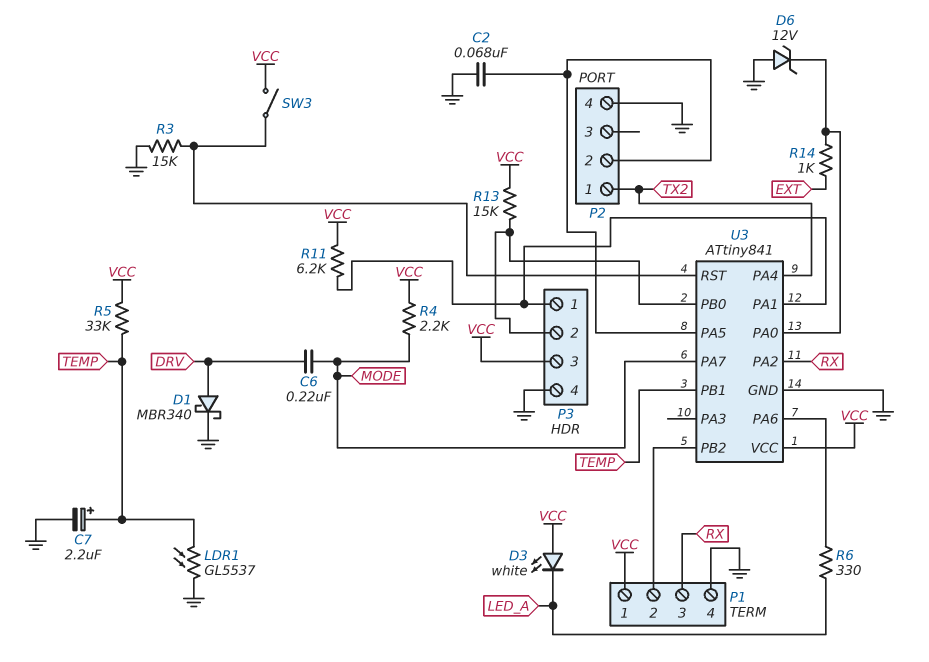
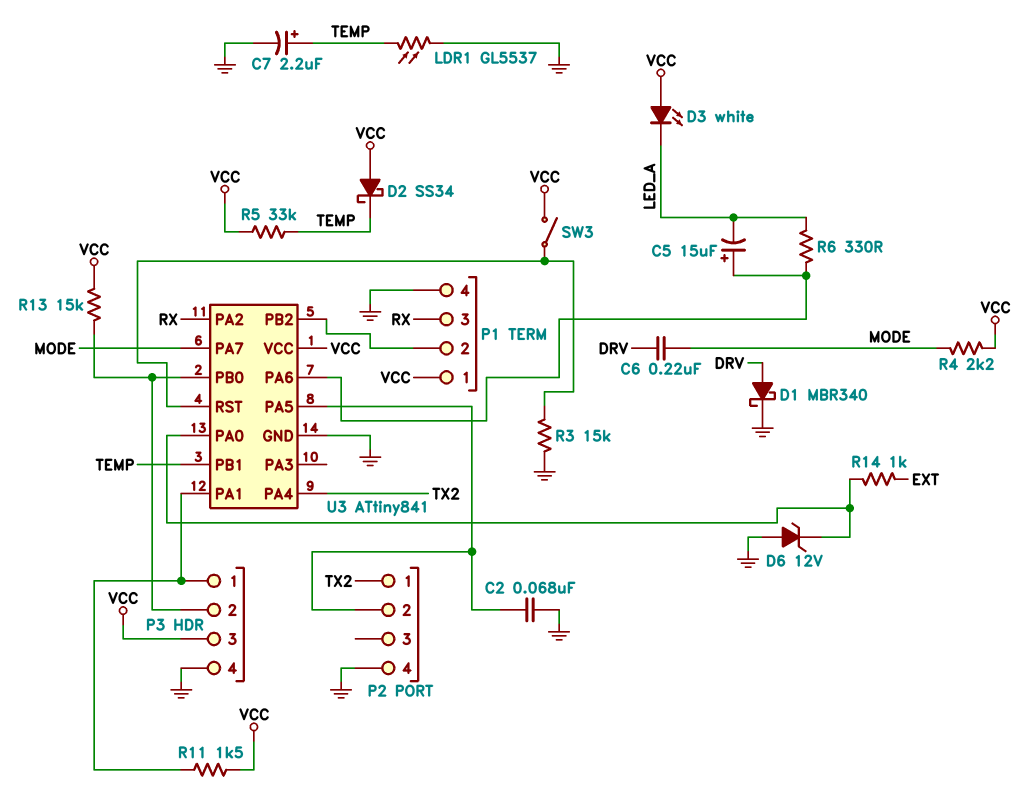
C5: none -> 15uF (plus U3/PA6, minus LED_A)
D2: none -> schottky SS34 (A VCC, K TEMP)
R11: 6.2k (P3/1, VCC) -> 1.5k (P3/1, VCC)

